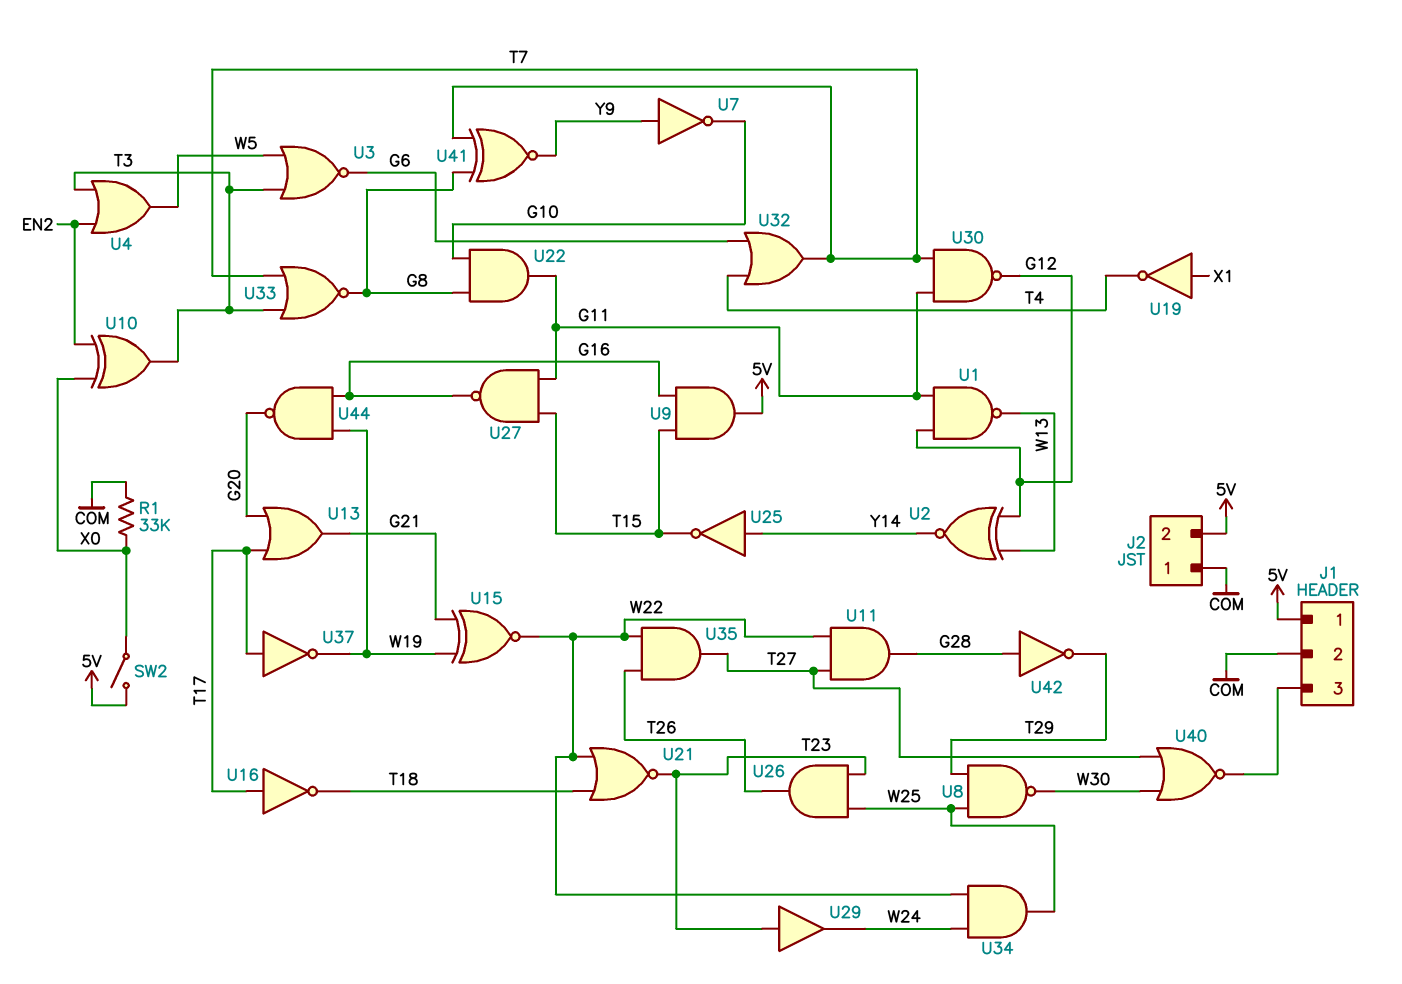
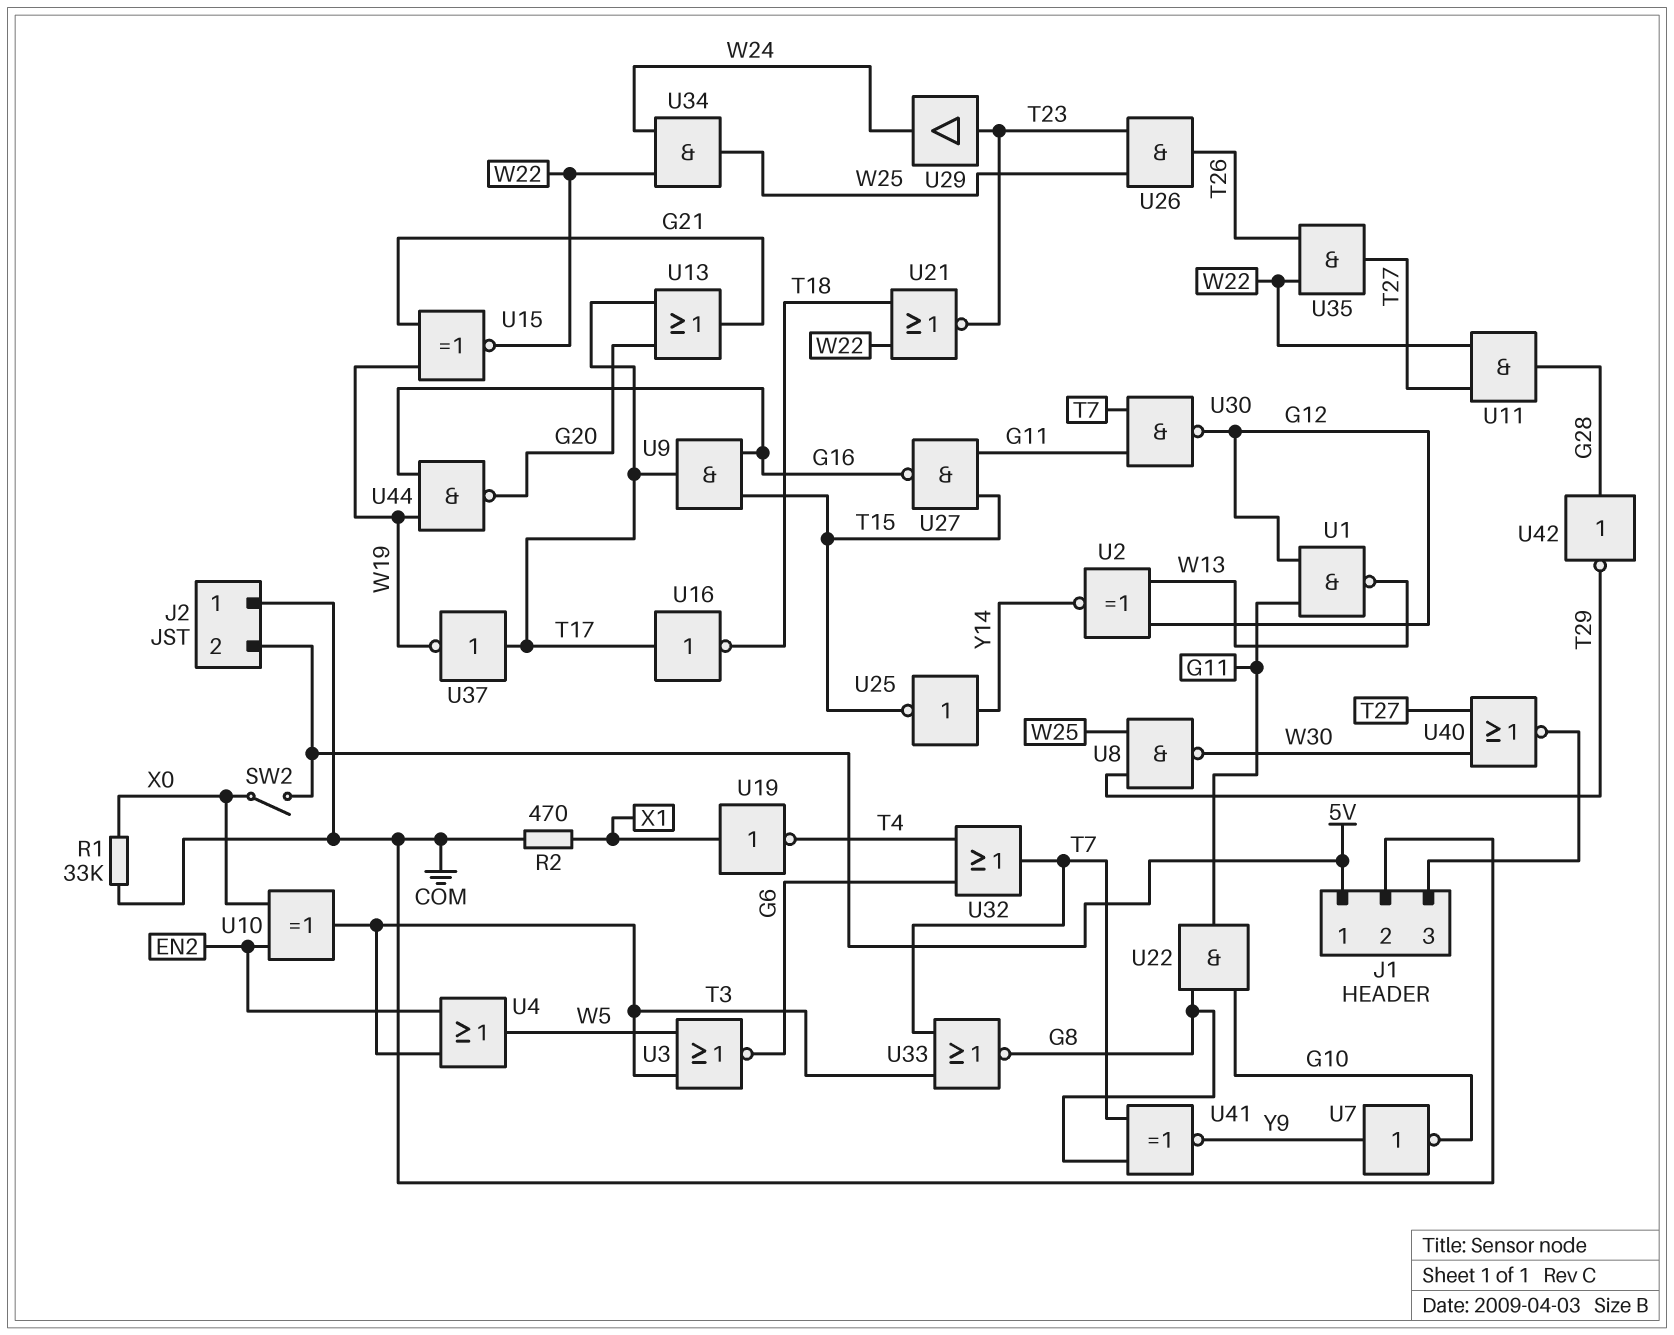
R2: none -> 470 (COM, X1)
U9: AND (in G16, in T15, out 5V) -> AND (in G16, in T15, out T17)

